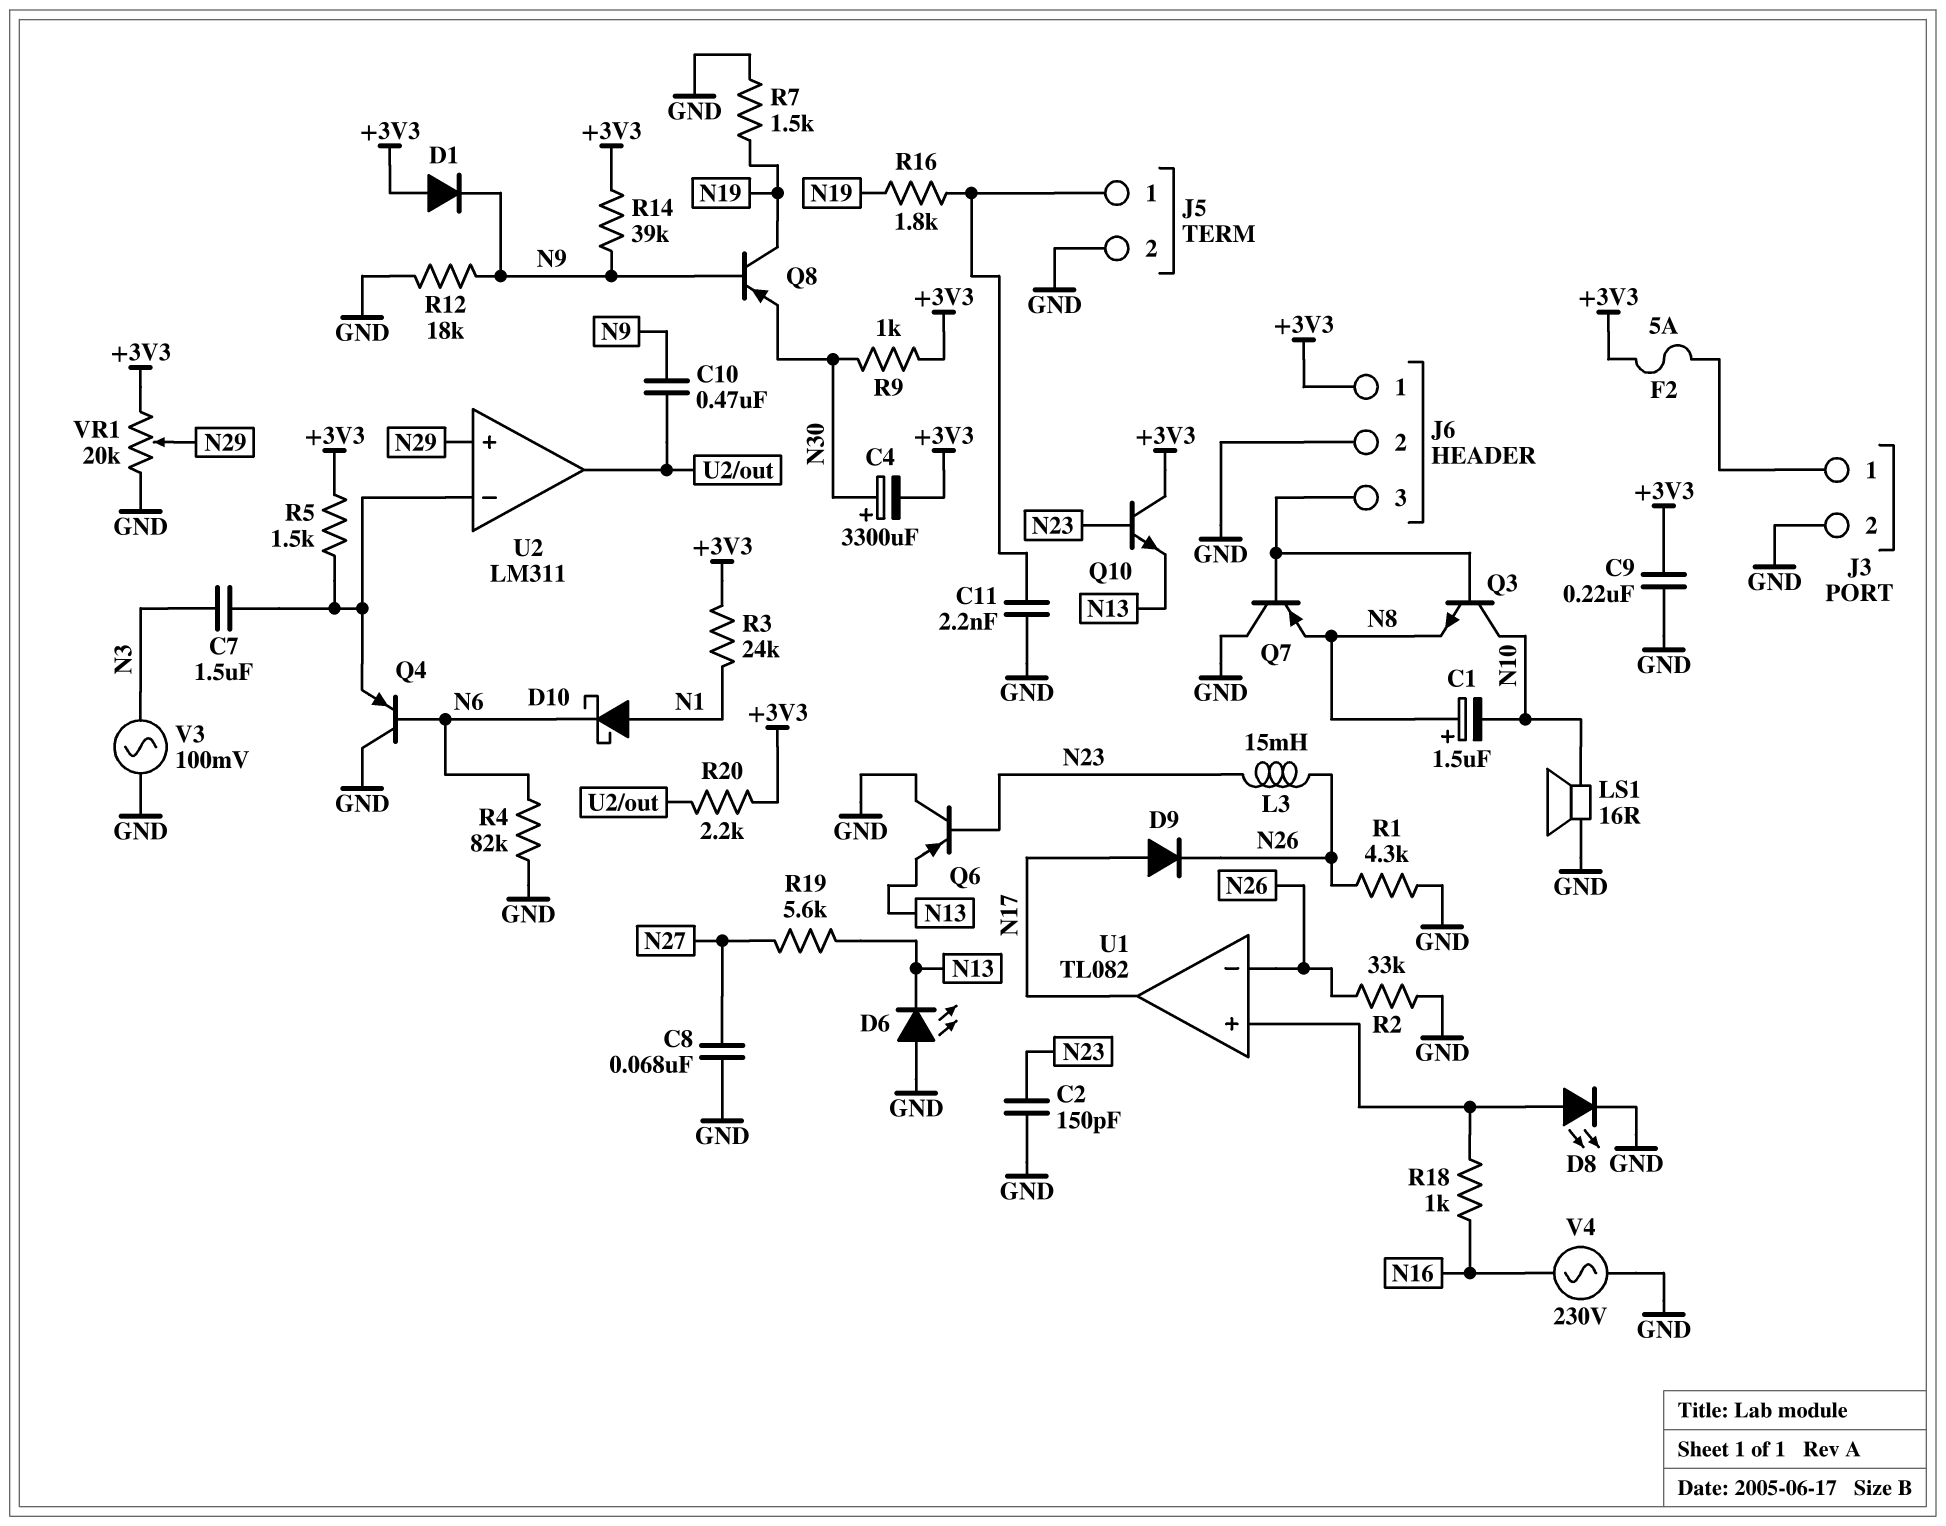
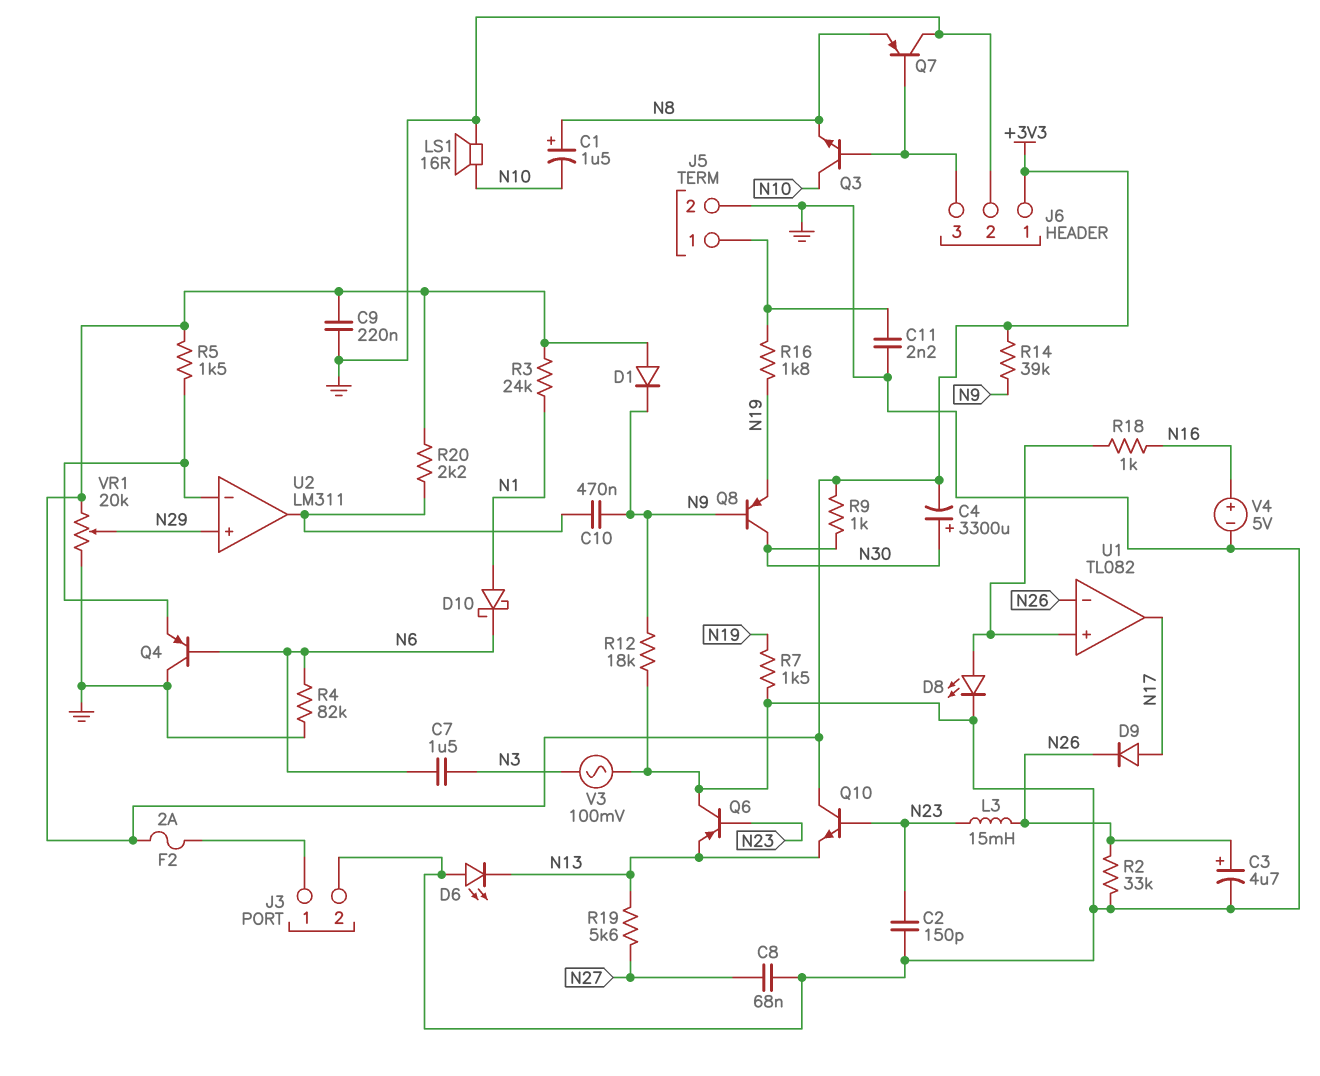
C3: none -> 4.7uF (plus N26, minus GND)
C7: 1.5uF (N3, U2/in-) -> 1.5uF (N3, N6)
F2: 5A (+3V3, J3/1) -> 2A (+3V3, J3/1)
Q8: PNP (B N9, C N19, E N30) -> PNP (B N9, C N30, E N19)
R1: 4.3k (GND, N26) -> none
V4: AC 230V (GND, N16) -> 5V (plus N16, minus GND)

